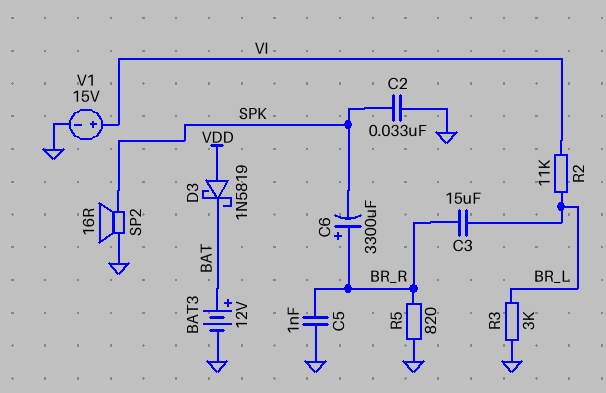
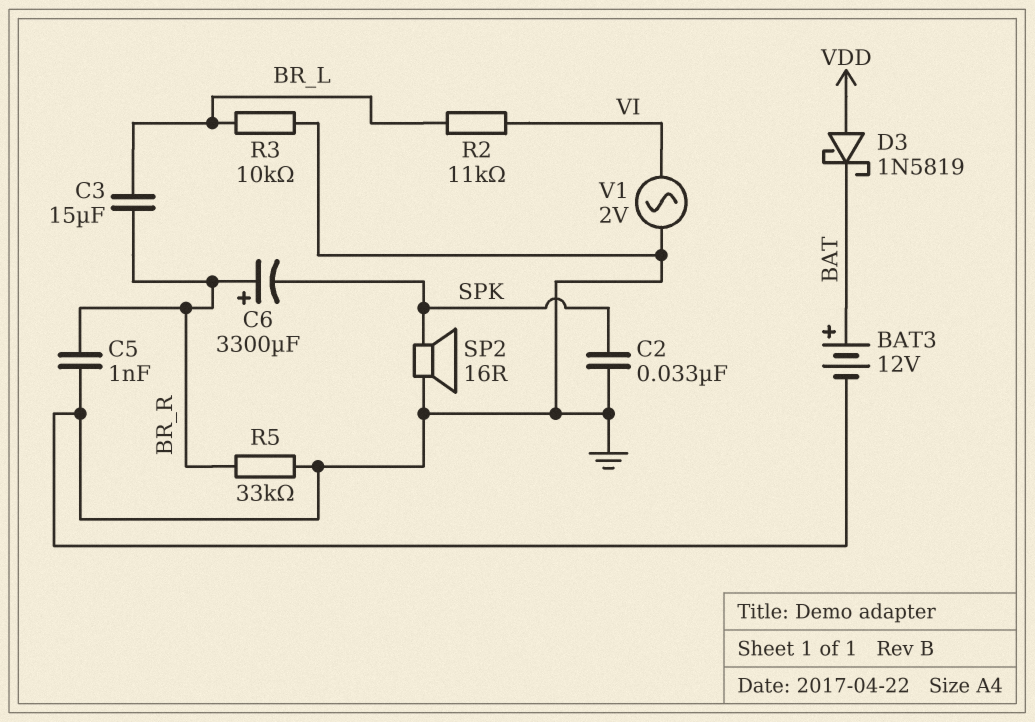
R3: 3k (BR_L, GND) -> 10k (BR_L, GND)
R5: 820 (BR_R, GND) -> 33k (BR_R, GND)
V1: 15V (plus VI, minus GND) -> AC 2V (GND, VI)

